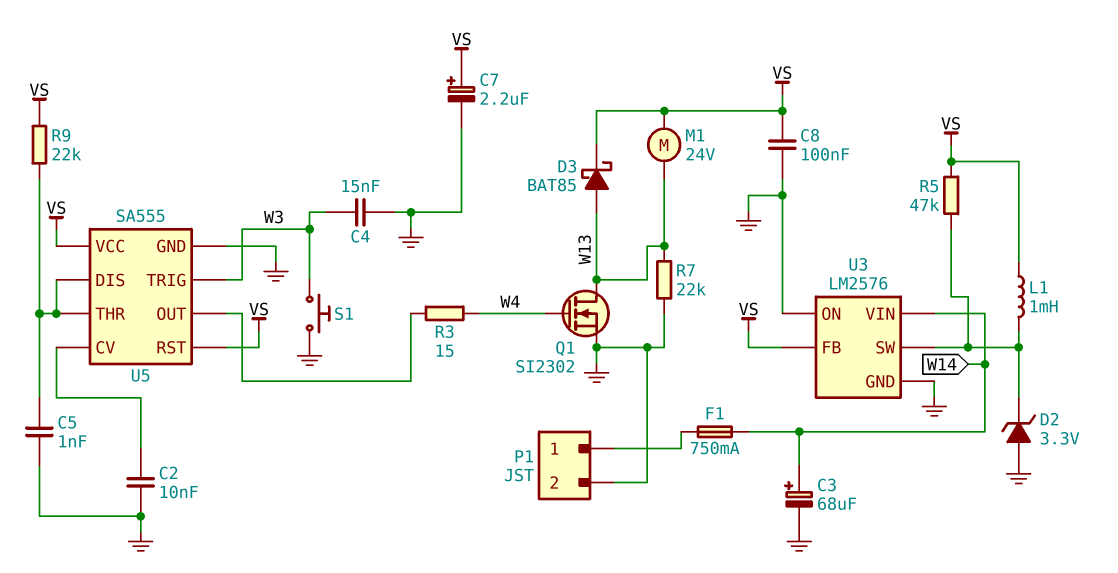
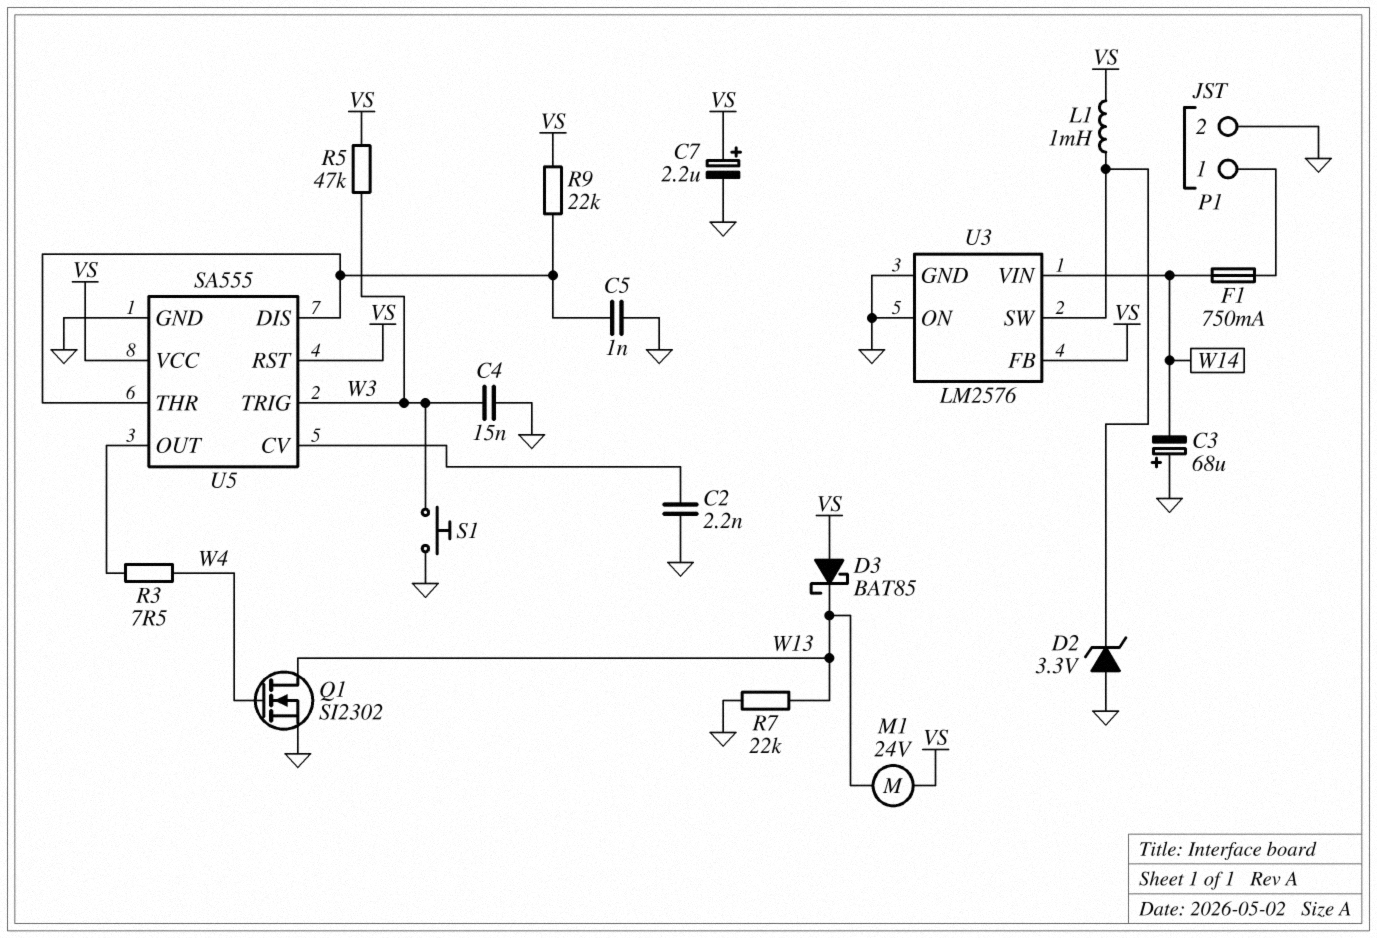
C2: 10nF (GND, U5/CV) -> 2.2nF (GND, U5/CV)
C3: 68uF (plus W14, minus GND) -> 68uF (plus GND, minus W14)
C8: 100nF (GND, VS) -> none
D3: schottky BAT85 (A W13, K VS) -> schottky BAT85 (A VS, K W13)
R3: 15 (U5/OUT, W4) -> 7.5 (U5/OUT, W4)
R5: 47k (U3/SW, VS) -> 47k (VS, W3)

